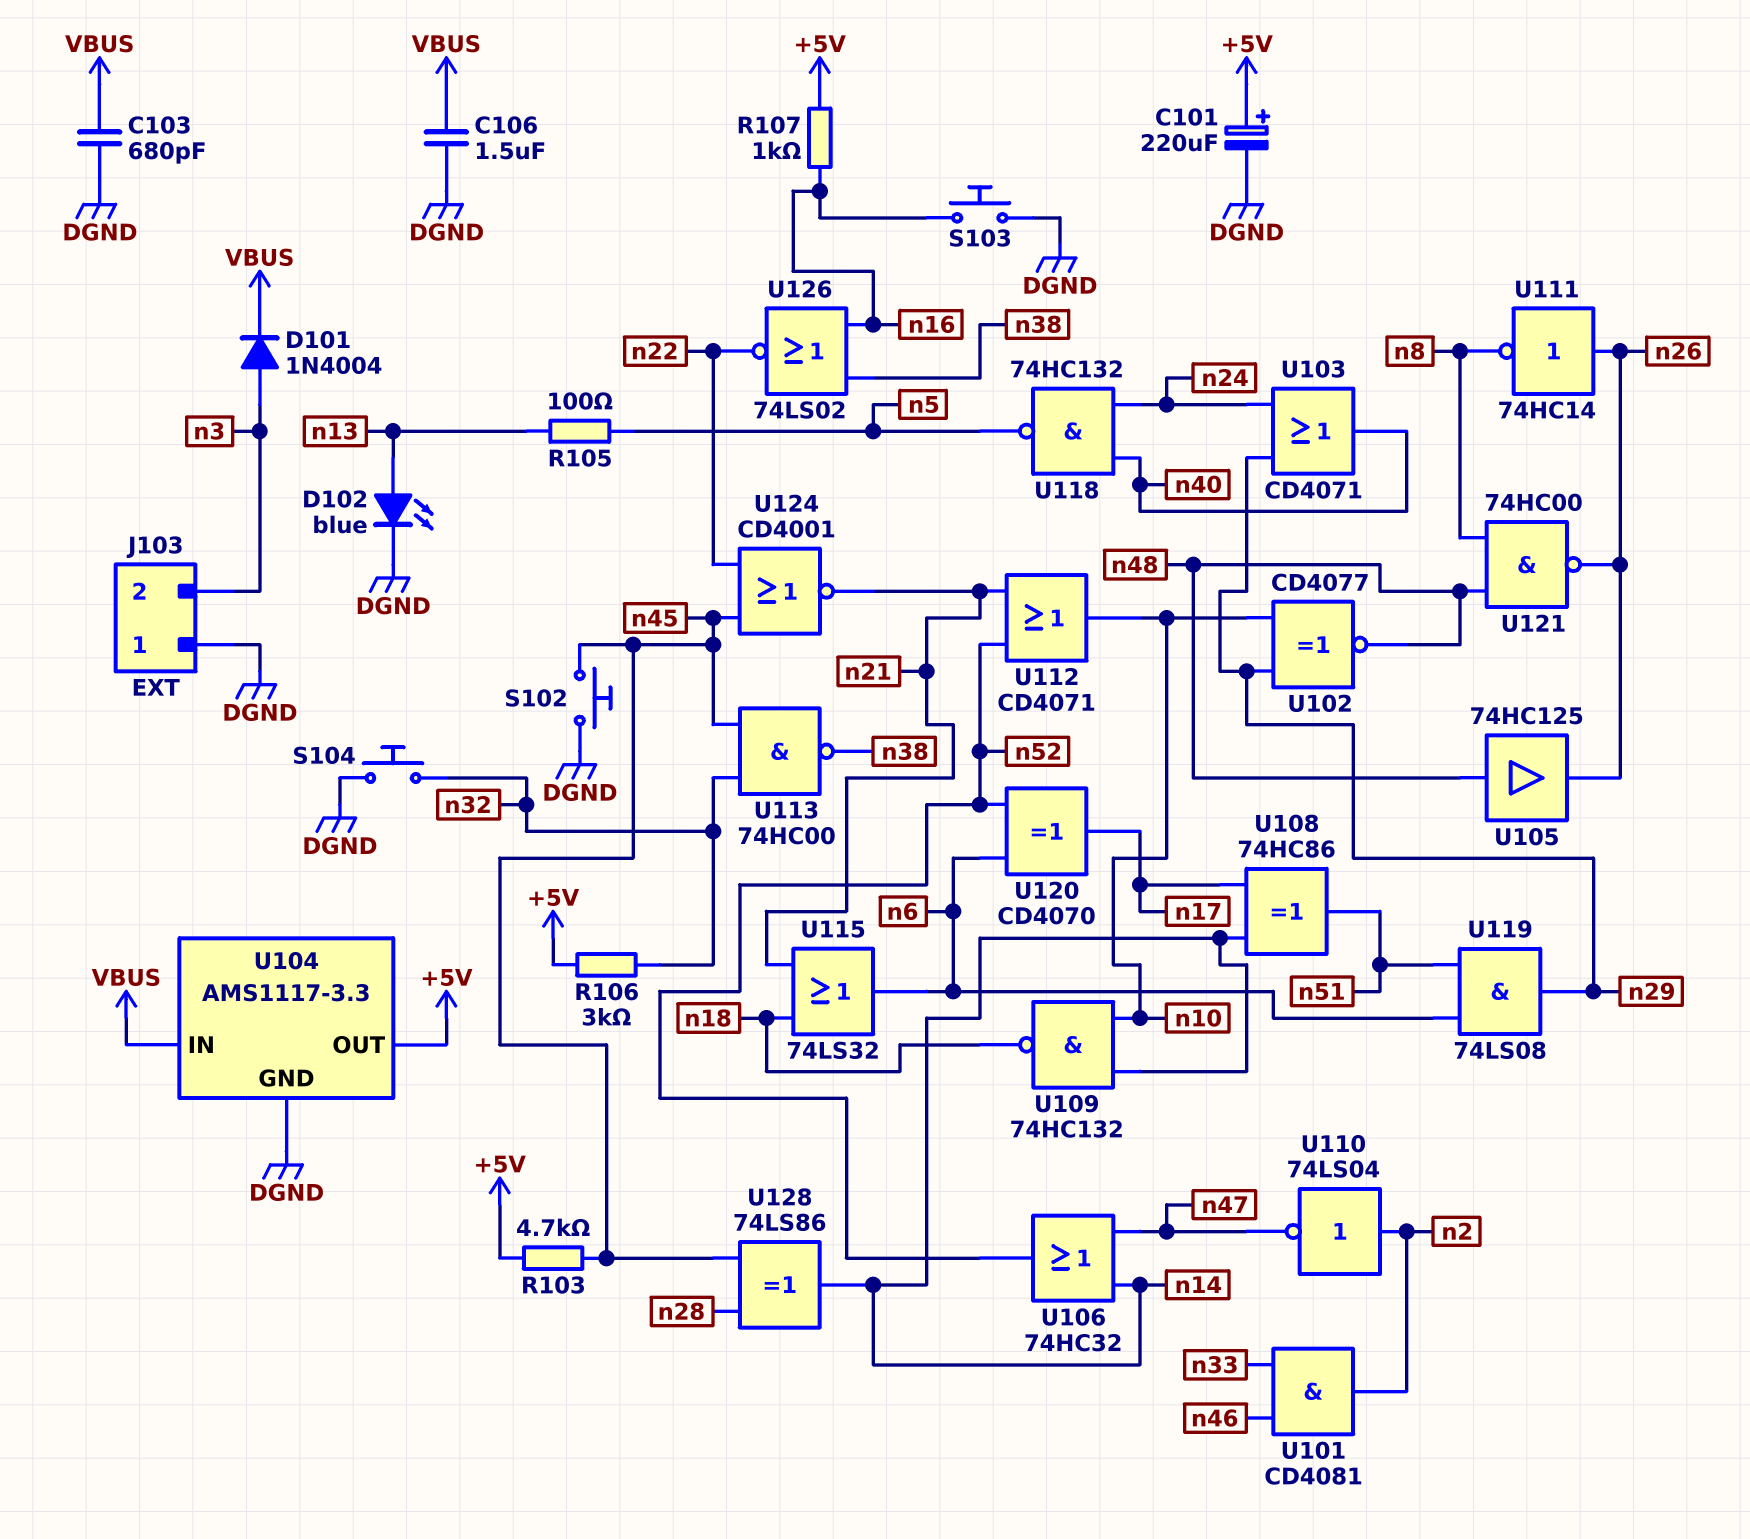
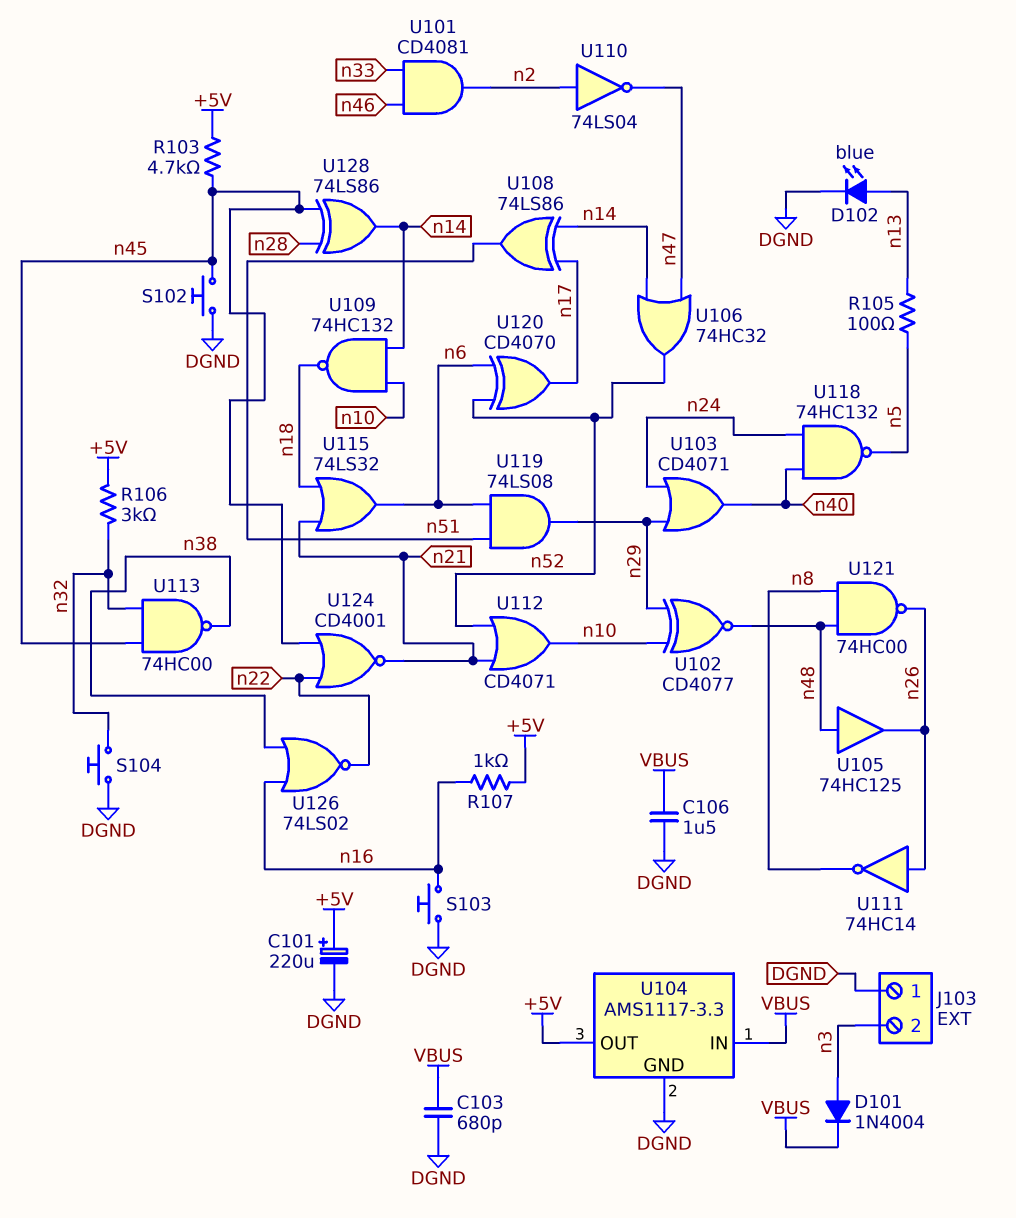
U108: XOR 74HC86 (in n14, in n17, out n51) -> XOR 74LS86 (in n14, in n17, out n51)

